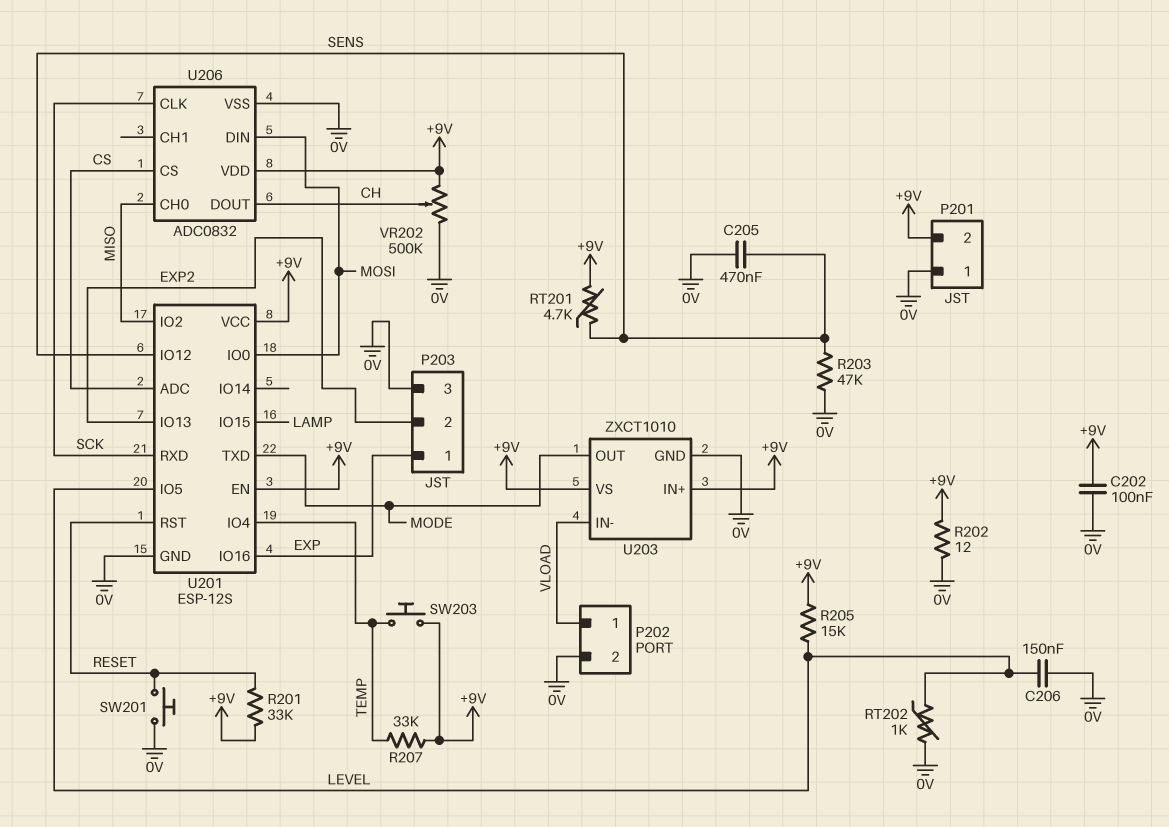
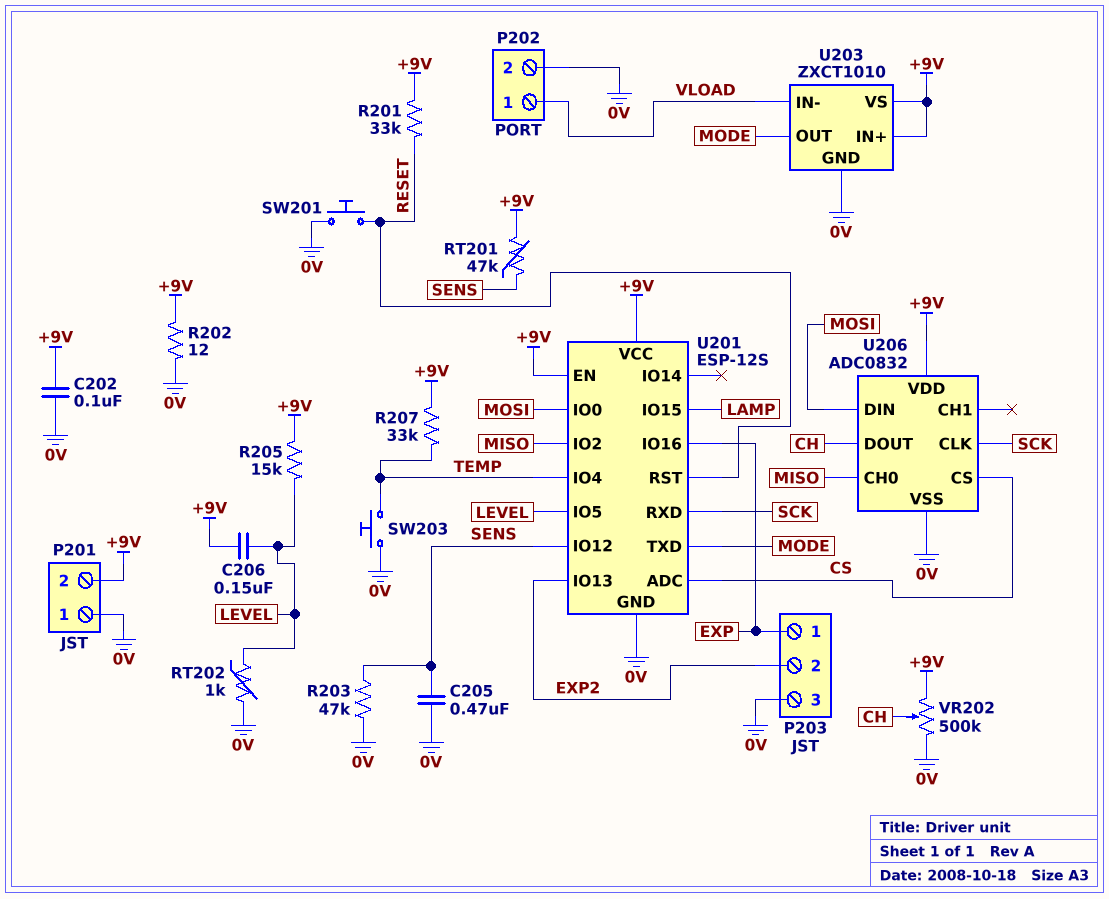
C206: 150nF (0V, LEVEL) -> 150nF (+9V, LEVEL)
RT201: 4.7k (+9V, SENS) -> 47k (+9V, SENS)
SW203: button (+9V, TEMP) -> button (0V, TEMP)

